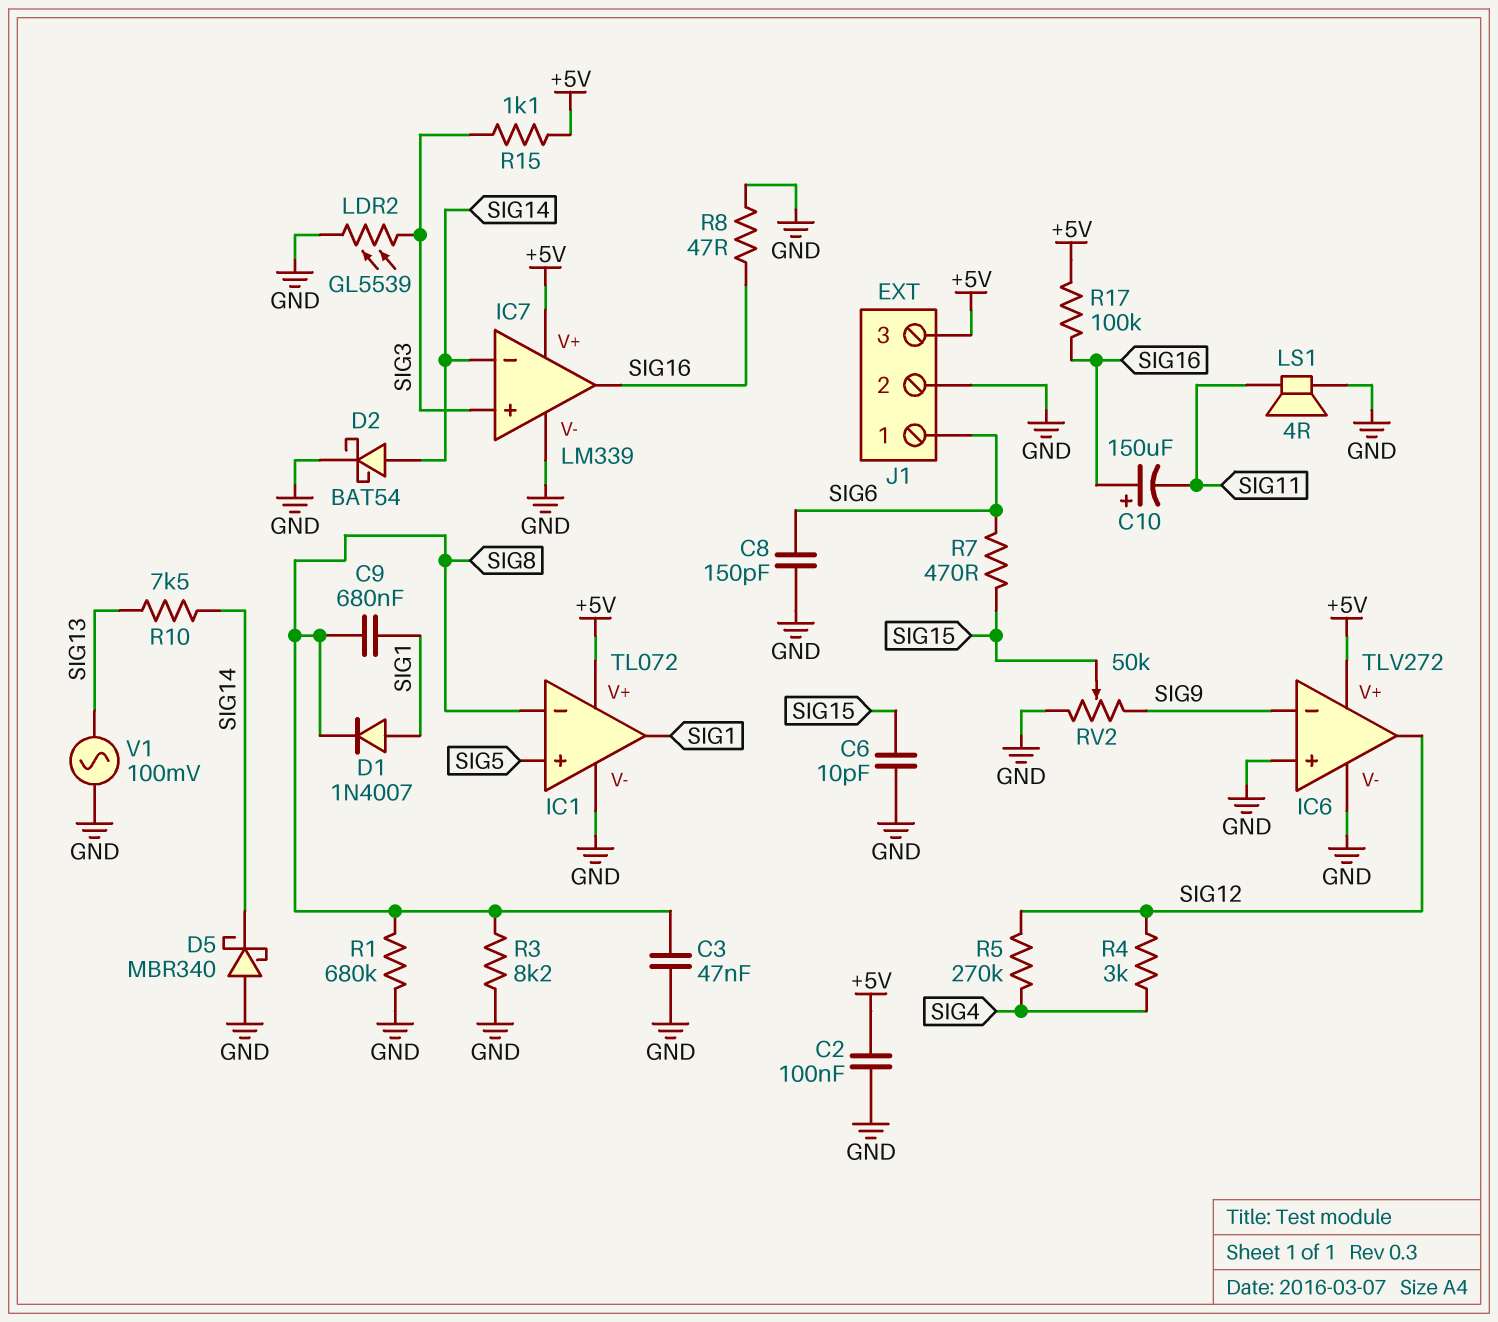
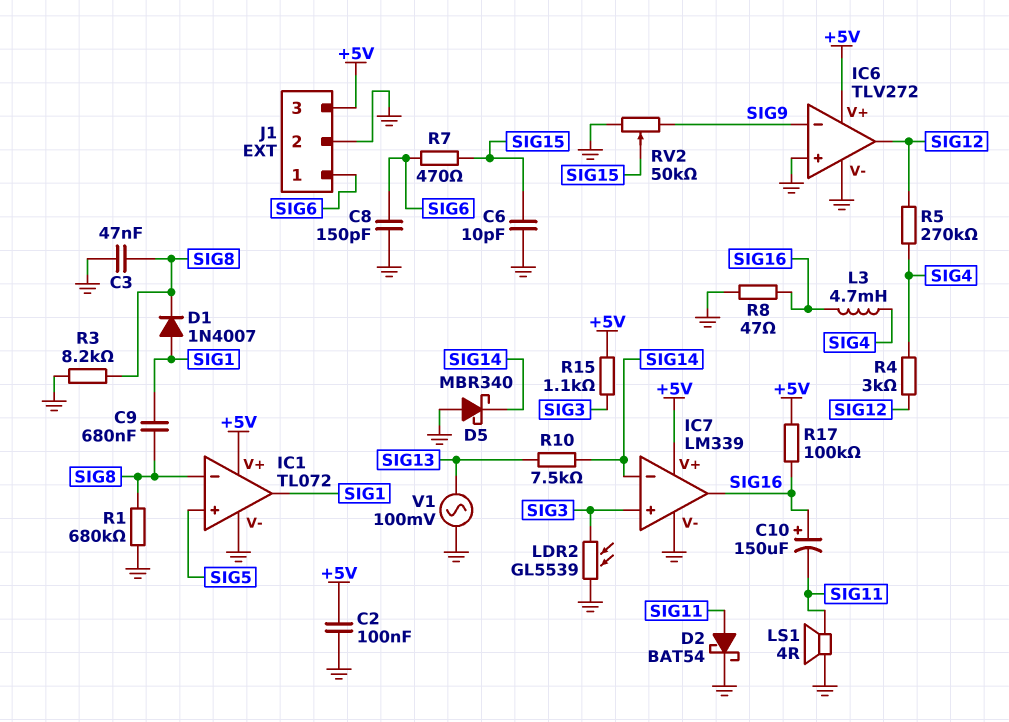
D2: schottky BAT54 (A SIG14, K GND) -> schottky BAT54 (A SIG11, K GND)
L3: none -> 4.7mH (SIG4, SIG16)

